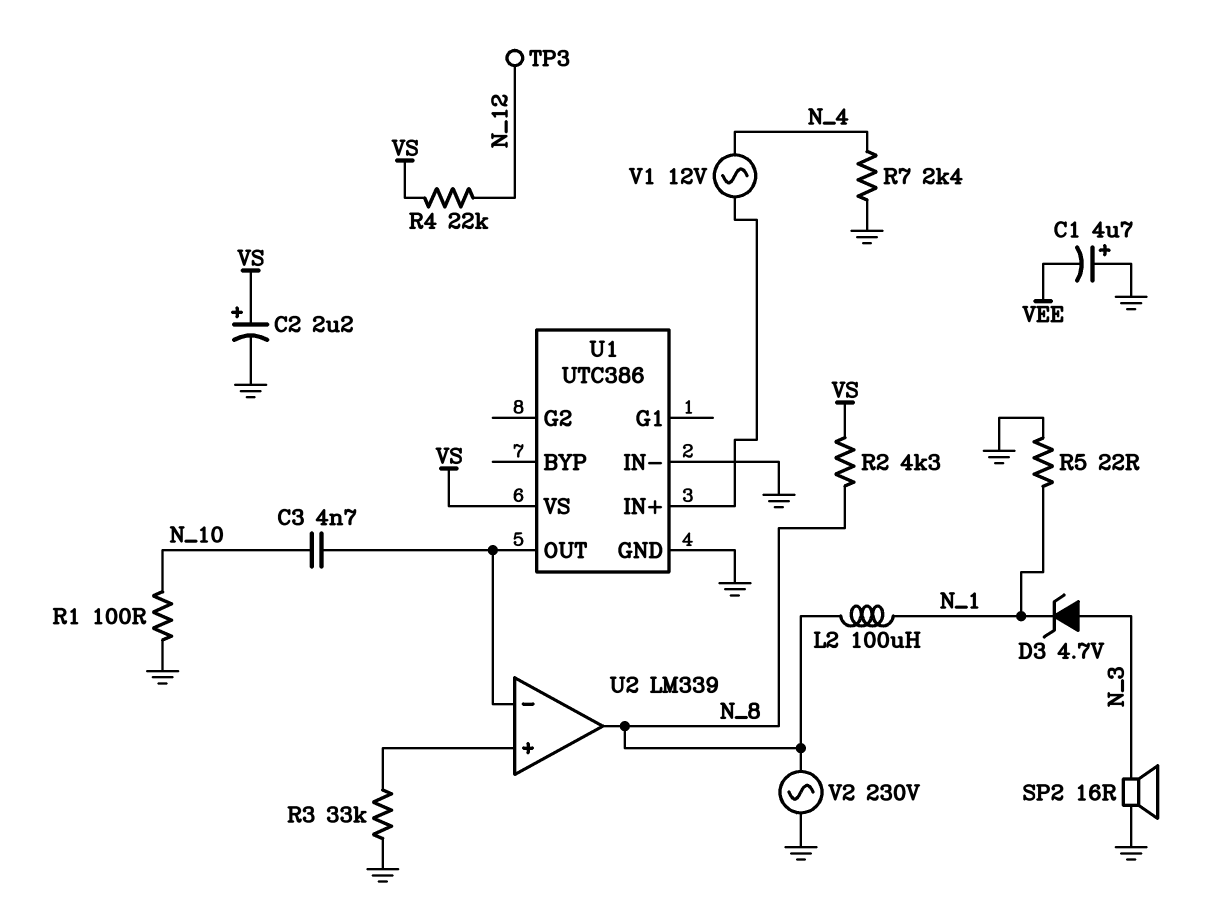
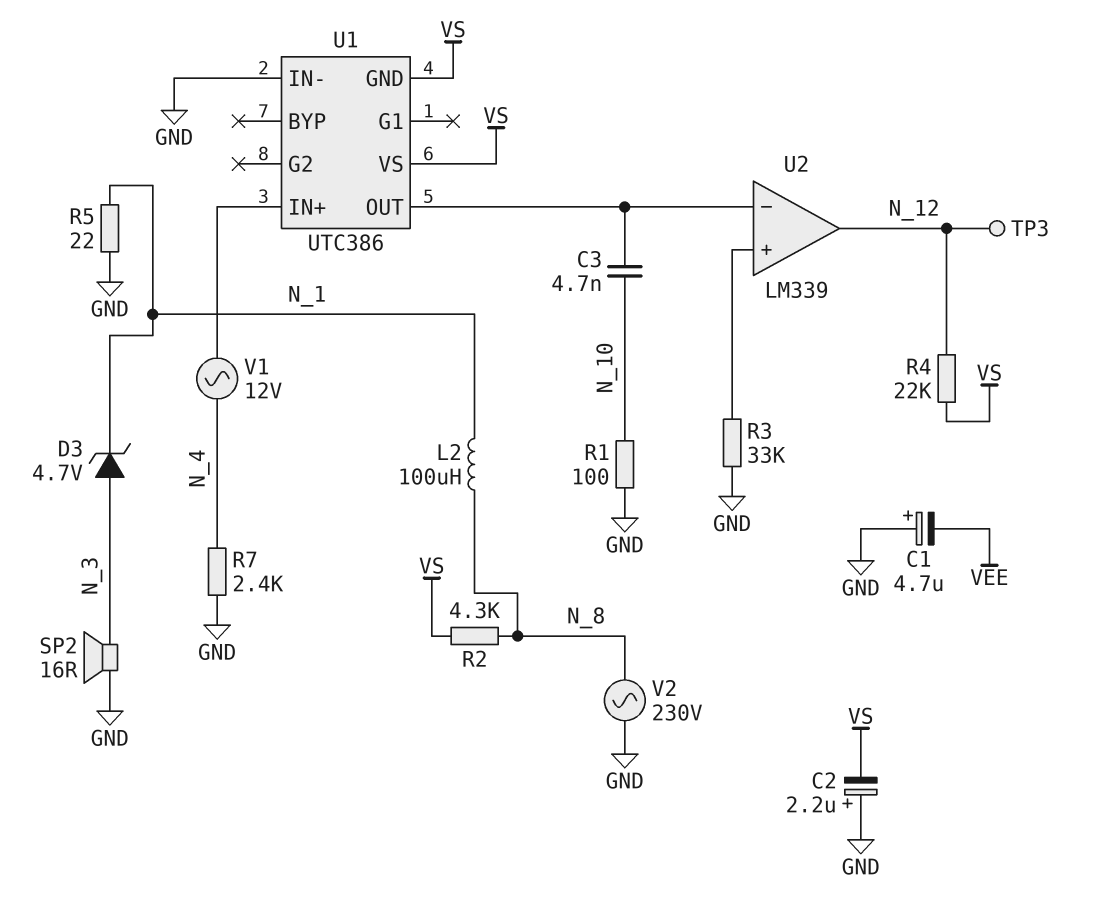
C2: 2.2uF (plus VS, minus GND) -> 2.2uF (plus GND, minus VS)
U1 pin GND: GND -> VS
U2 pin out: N_8 -> N_12

